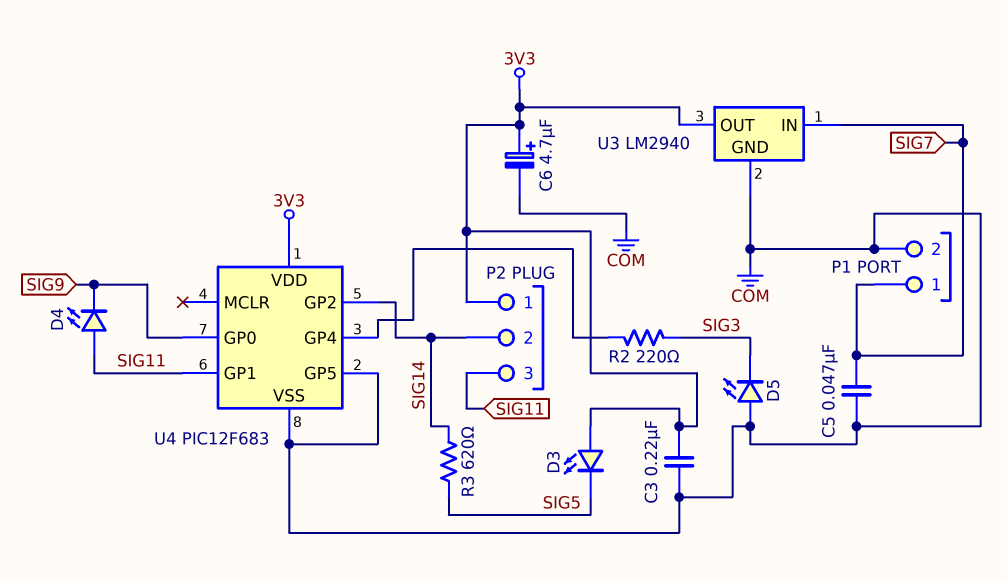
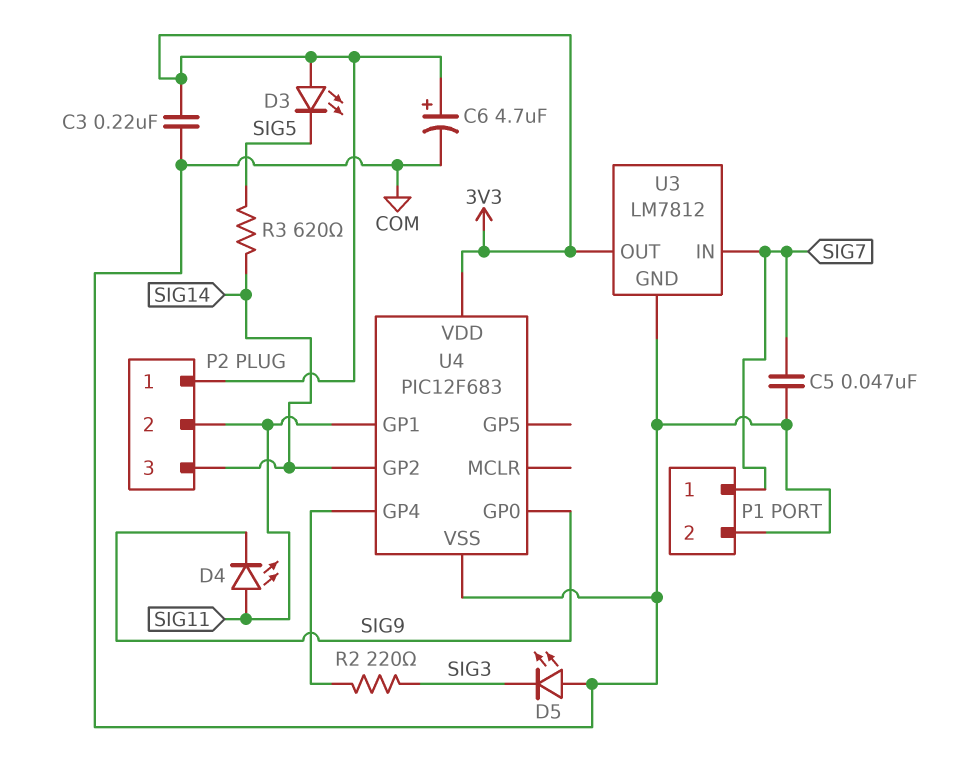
P2 pin 2: SIG14 -> SIG11
P2 pin 3: SIG11 -> SIG14
U3: LM2940 -> LM7812
U4 pin GP5: COM -> none

